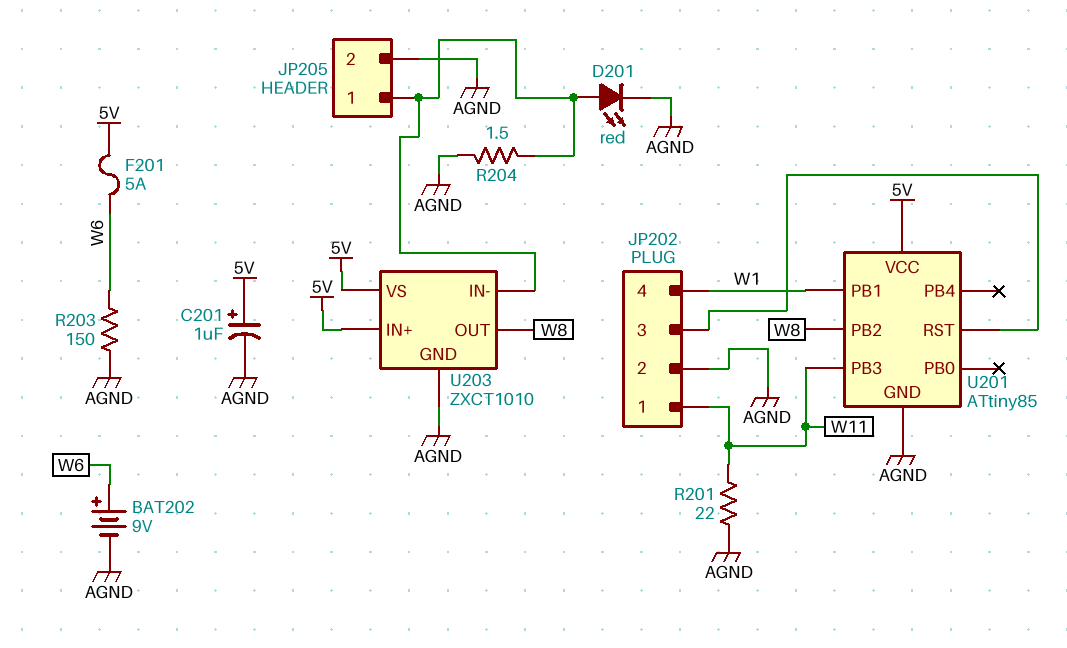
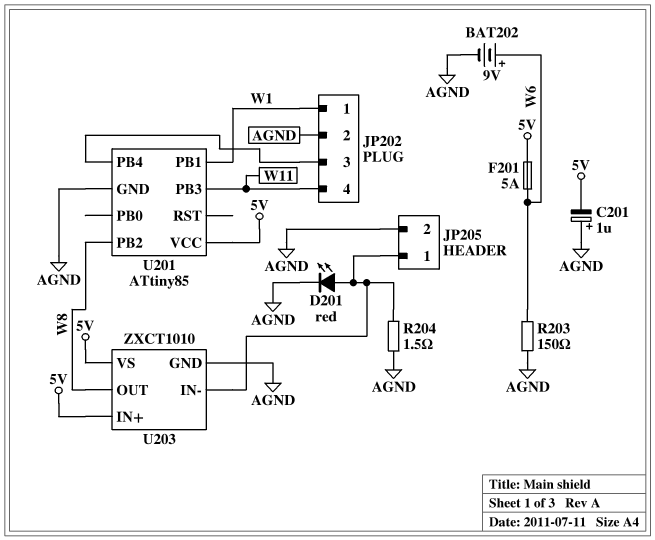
C201: 1uF (plus 5V, minus AGND) -> 1uF (plus AGND, minus 5V)
JP202 pin 1: W11 -> W1
JP202 pin 4: W1 -> W11
R201: 22 (AGND, W11) -> none
U201 pin PB4: none -> JP202/3
U201 pin RST: JP202/3 -> none

